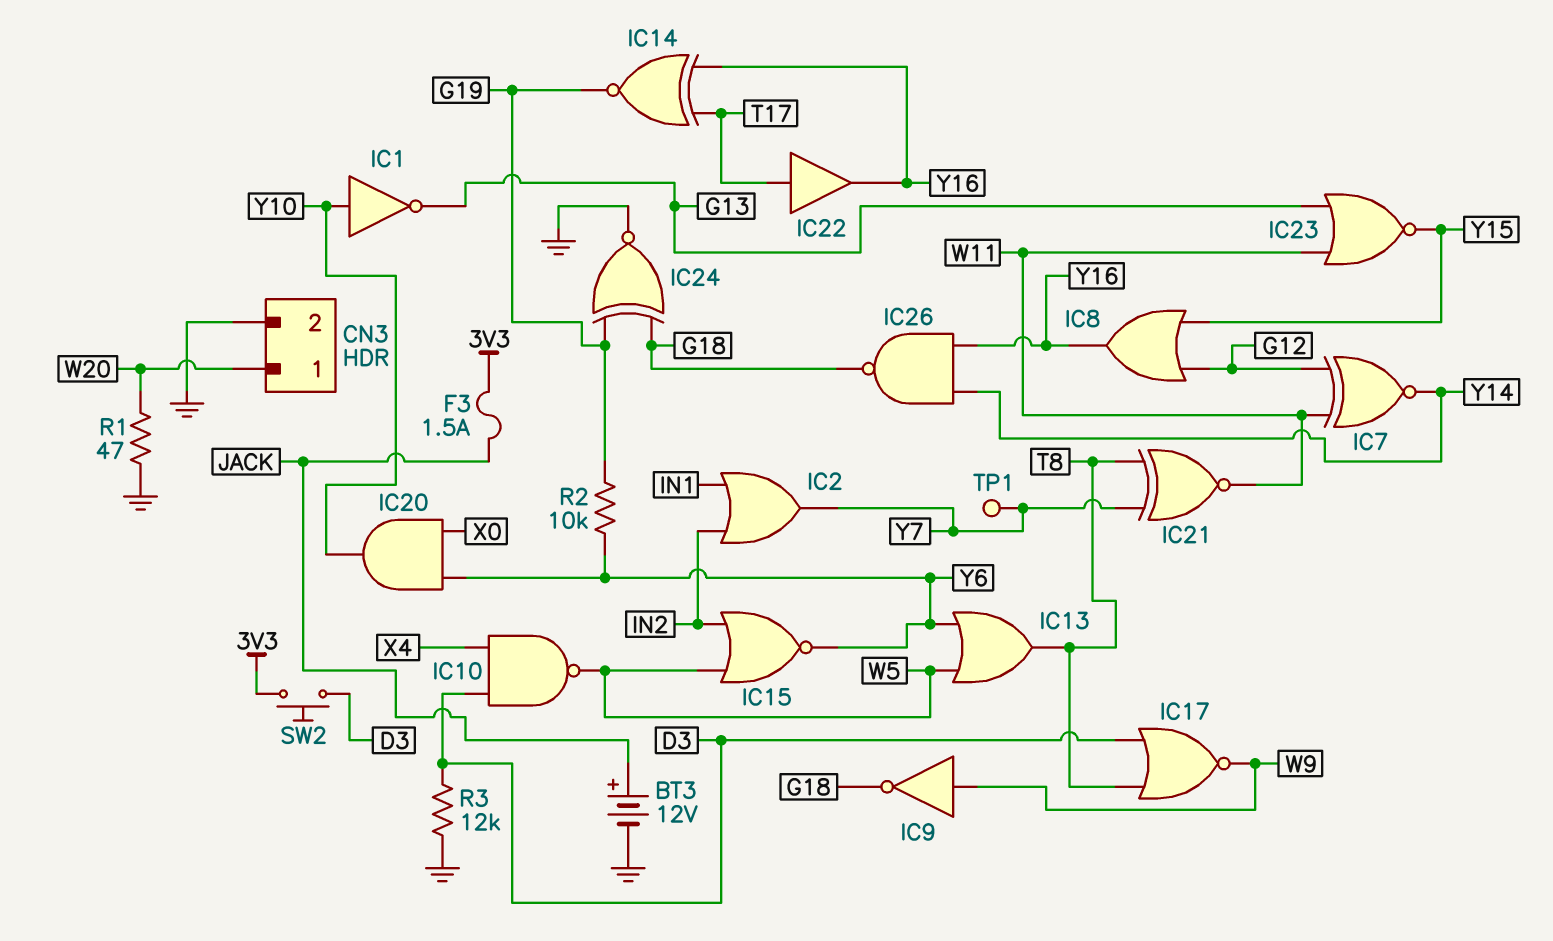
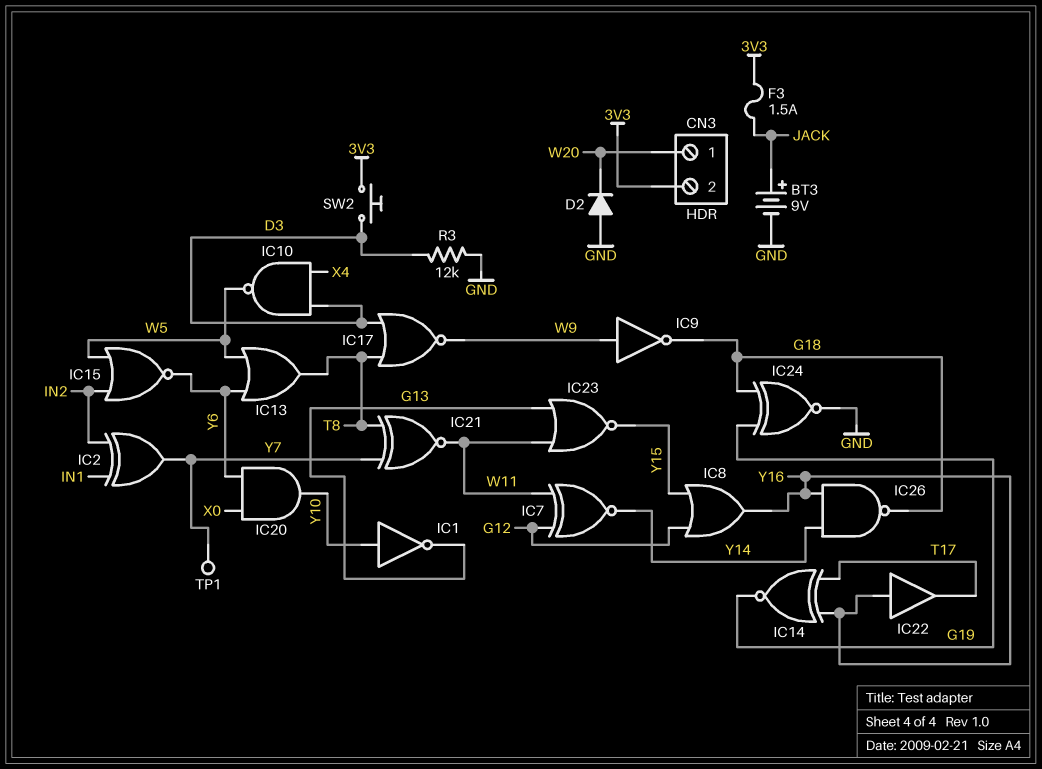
BT3: 12V (plus JACK, minus GND) -> 9V (plus JACK, minus GND)
CN3 pin 2: GND -> 3V3
D2: none -> diode (A GND, K W20)
IC2: OR (in IN1, in IN2, out Y7) -> XOR (in IN1, in IN2, out Y7)
IC22: buffer (in T17, out Y16) -> buffer (in Y16, out T17)
R1: 47 (GND, W20) -> none
R2: 10k (G19, Y6) -> none

